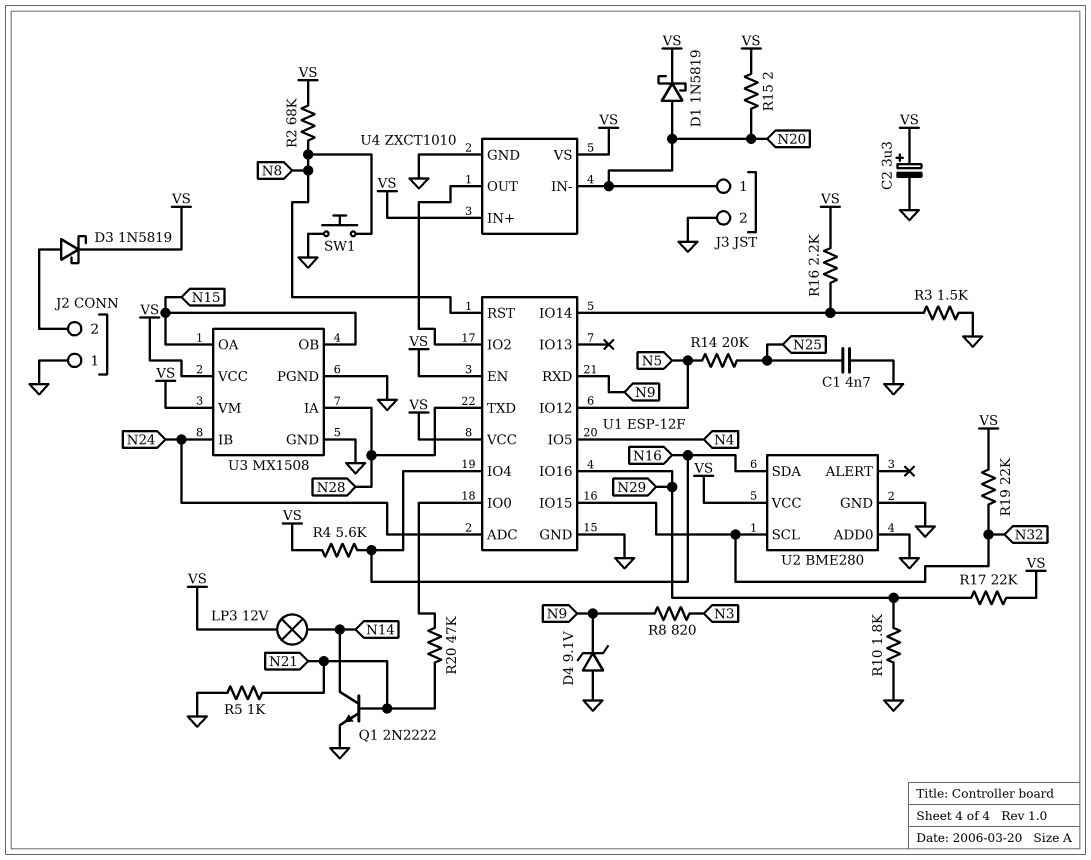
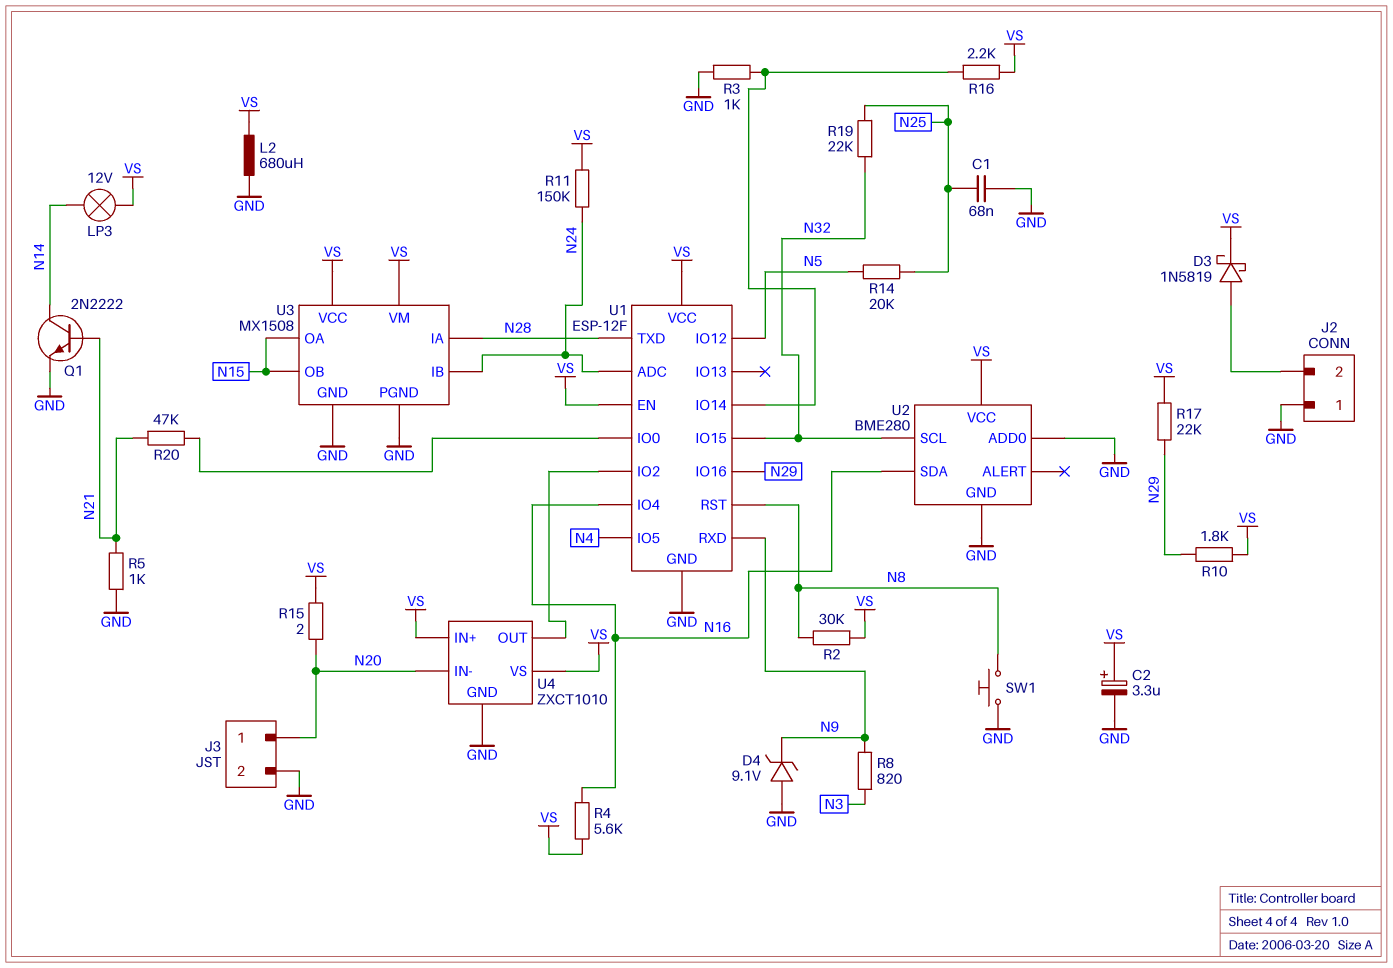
C1: 4.7nF (GND, N25) -> 68nF (GND, N25)
D1: schottky 1N5819 (A N20, K VS) -> none
L2: none -> 680uH (GND, VS)
R2: 68k (N8, VS) -> 30k (N8, VS)
R3: 1.5k (GND, U1/IO14) -> 1k (GND, U1/IO14)
R10: 1.8k (GND, N29) -> 1.8k (N29, VS)
R11: none -> 150k (N24, VS)
R19: 22k (N32, VS) -> 22k (N25, N32)

